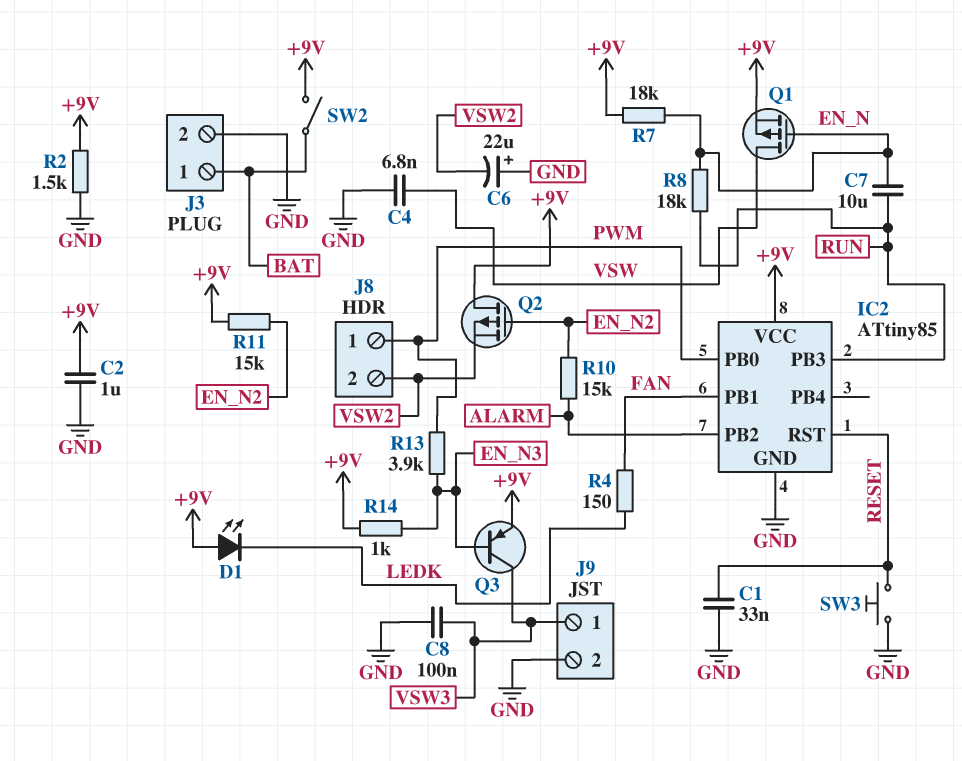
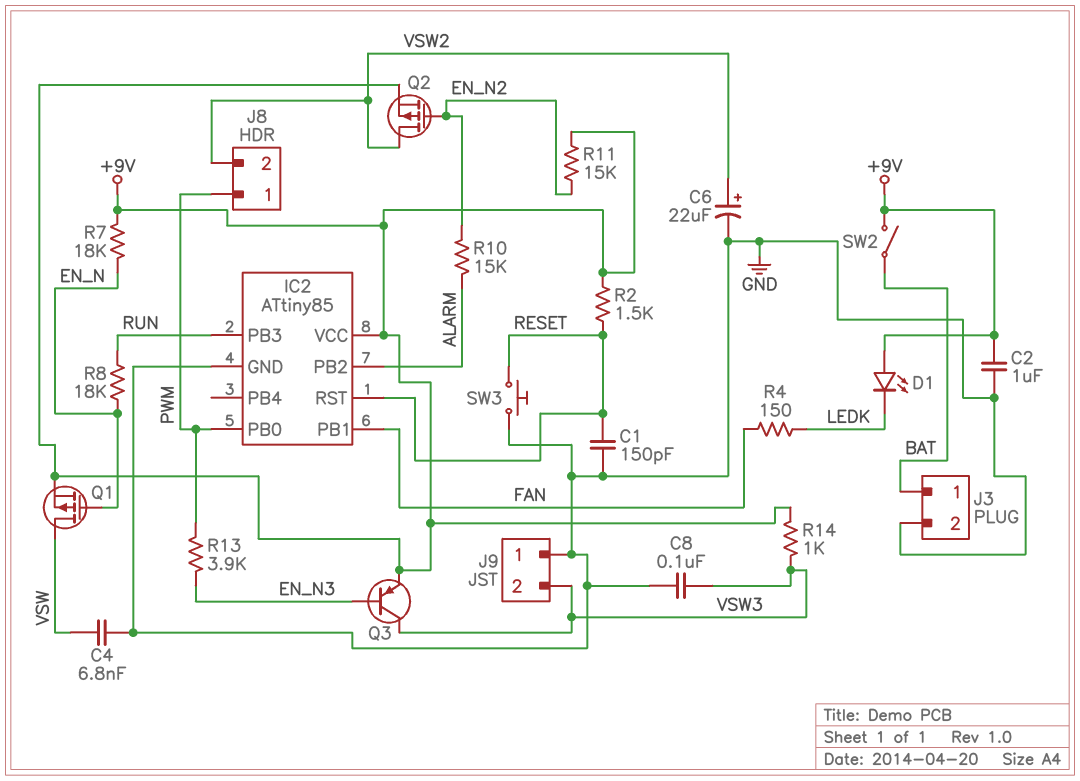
C1: 33nF (GND, RESET) -> 150pF (GND, RESET)
C6: 22uF (plus GND, minus VSW2) -> 22uF (plus VSW2, minus GND)
C7: 10uF (EN_N, RUN) -> none
J9 pin 1: VSW3 -> GND
J9 pin 2: GND -> VSW3
Q2: PMOS (G EN_N2, D +9V, S VSW2) -> PMOS (G EN_N2, D VSW2, S +9V)
R2: 1.5k (+9V, GND) -> 1.5k (+9V, RESET)
R14: 1k (+9V, EN_N3) -> 1k (+9V, VSW3)

